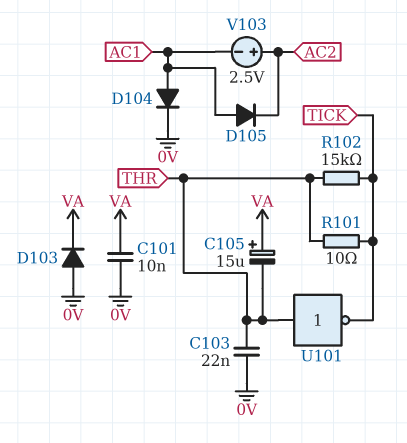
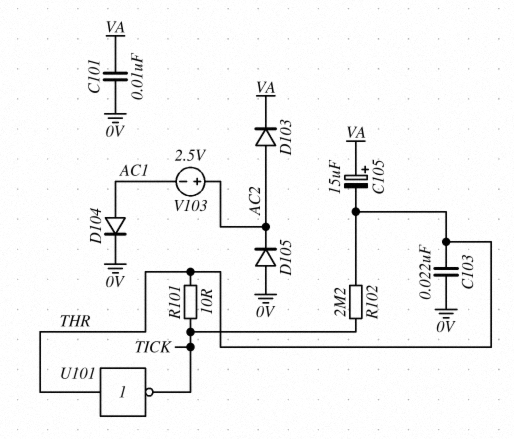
D103: diode (A 0V, K VA) -> diode (A AC2, K VA)
D105: diode (A AC1, K AC2) -> diode (A 0V, K AC2)
R102: 15k (THR, TICK) -> 2.2M (THR, TICK)

